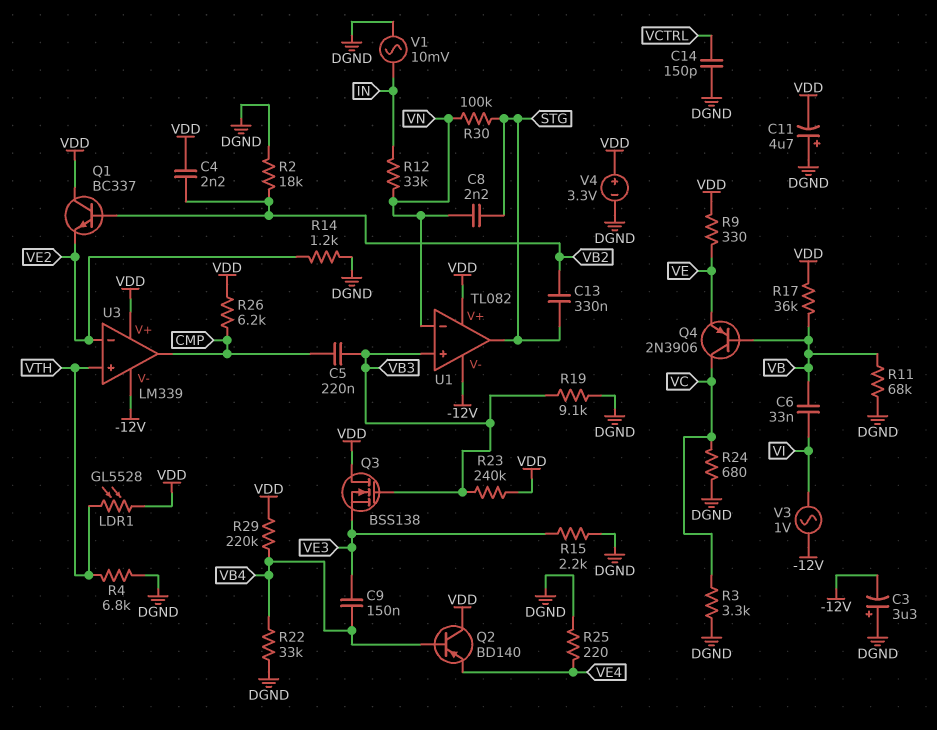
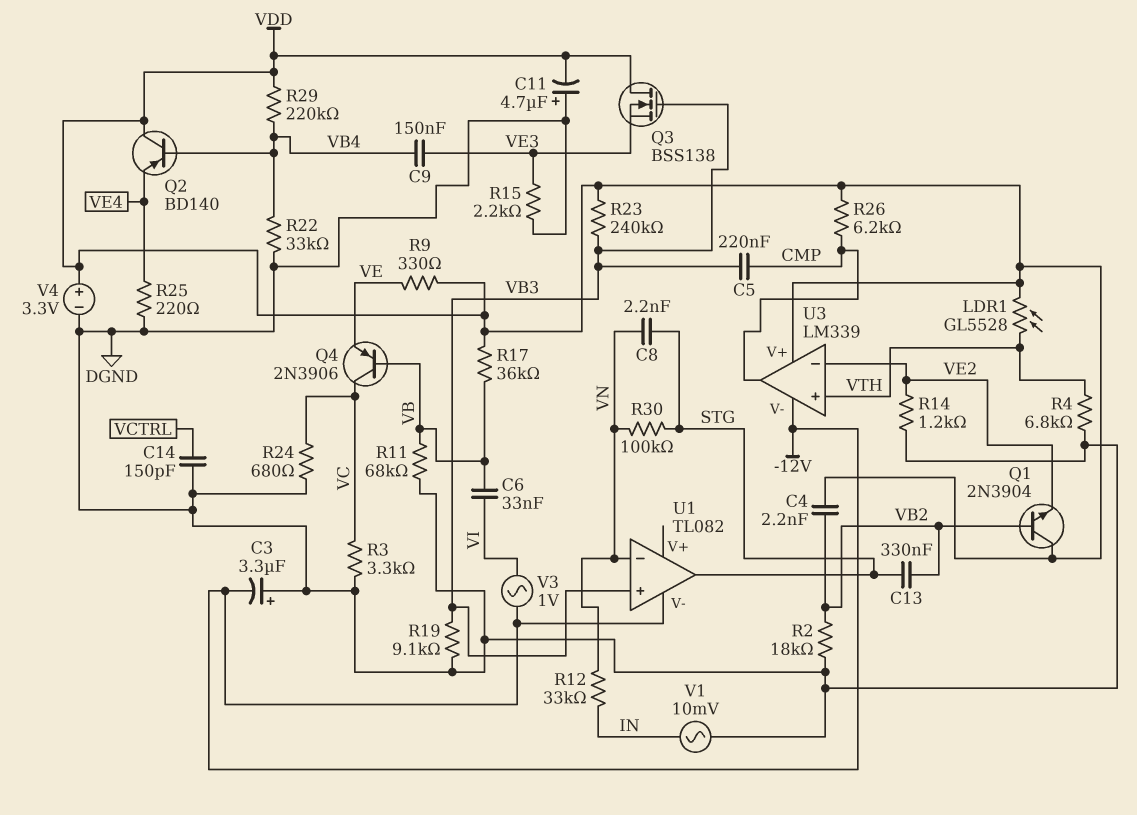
Q1: NPN BC337 (B VB2, C VDD, E VE2) -> NPN 2N3904 (B VB2, C VDD, E VE2)
U1 pin V+: VDD -> none

